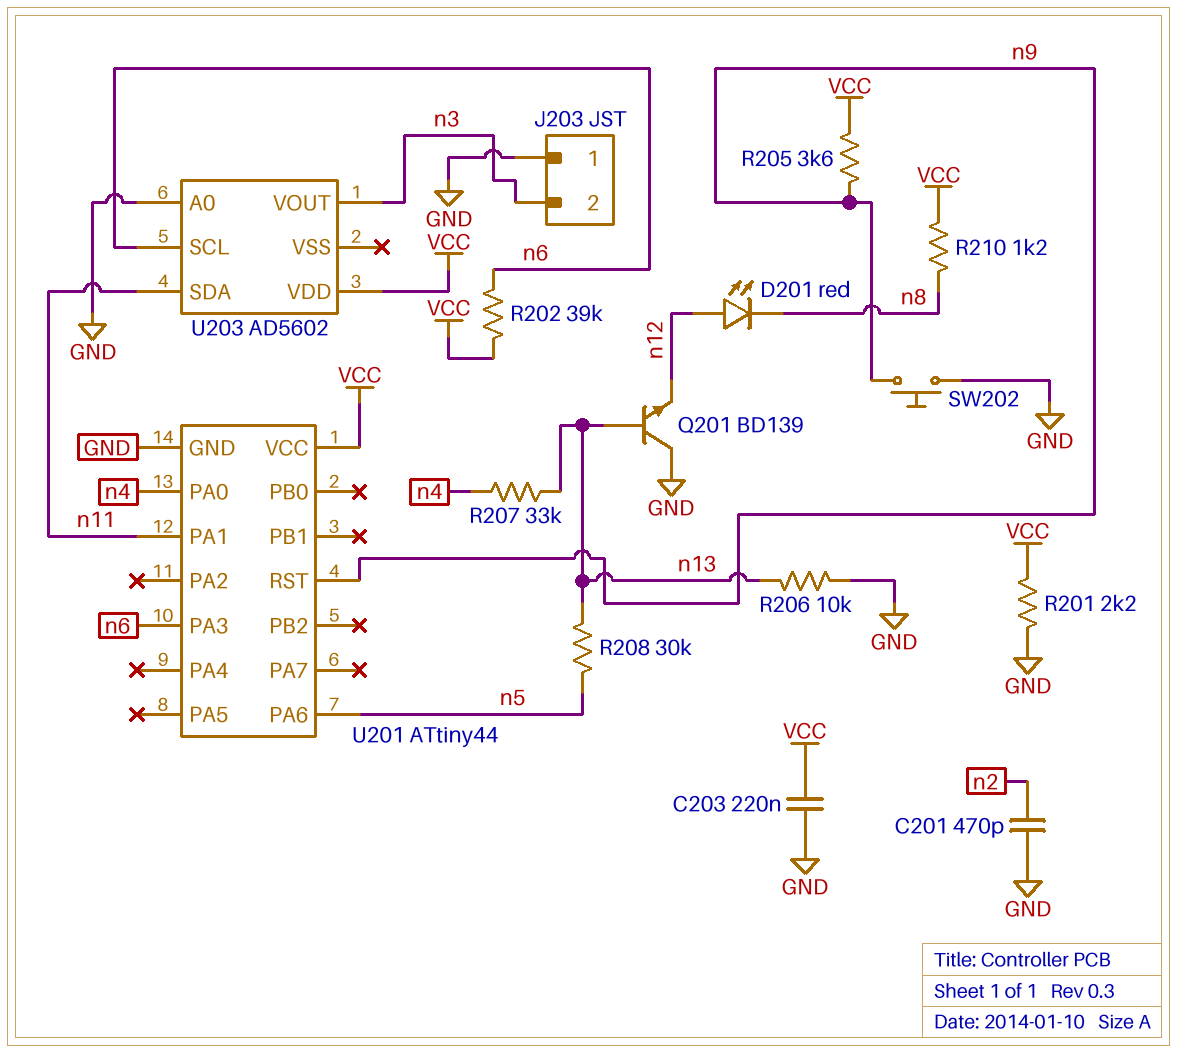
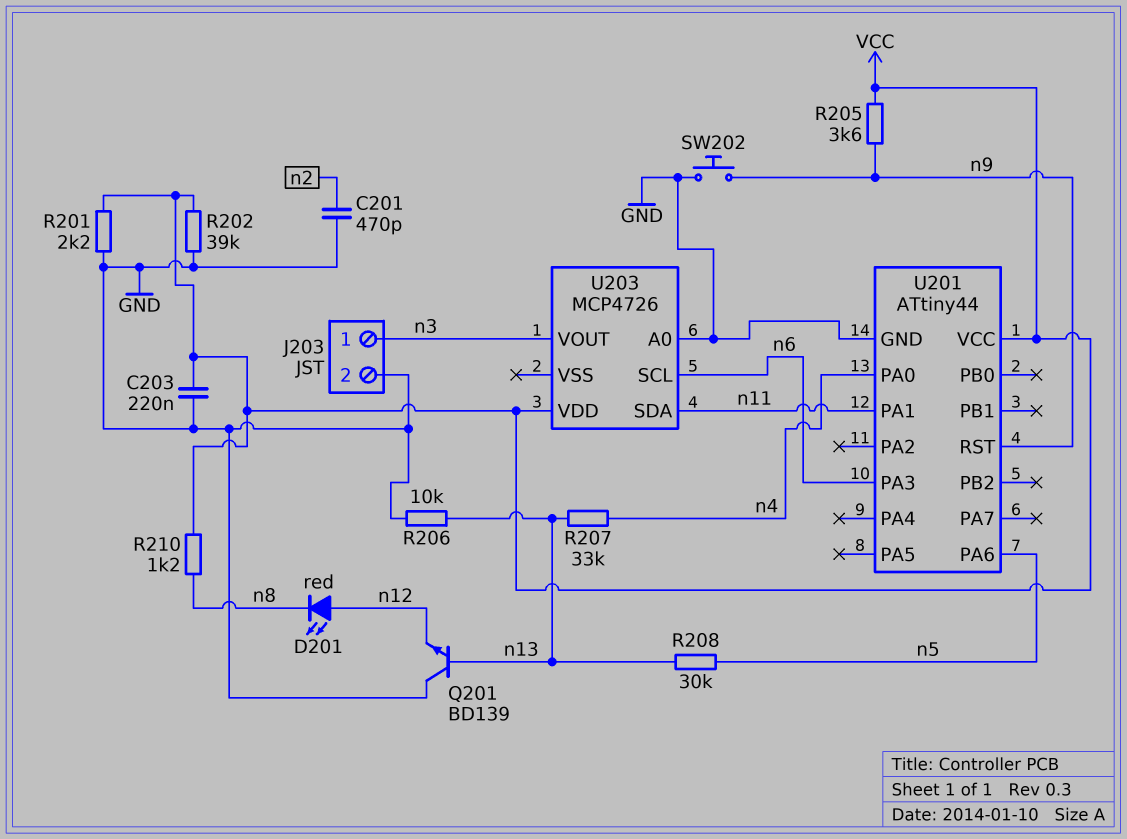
J203 pin 1: GND -> n3
J203 pin 2: n3 -> GND
R202: 39k (VCC, n6) -> 39k (GND, VCC)
U203: AD5602 -> MCP4726

